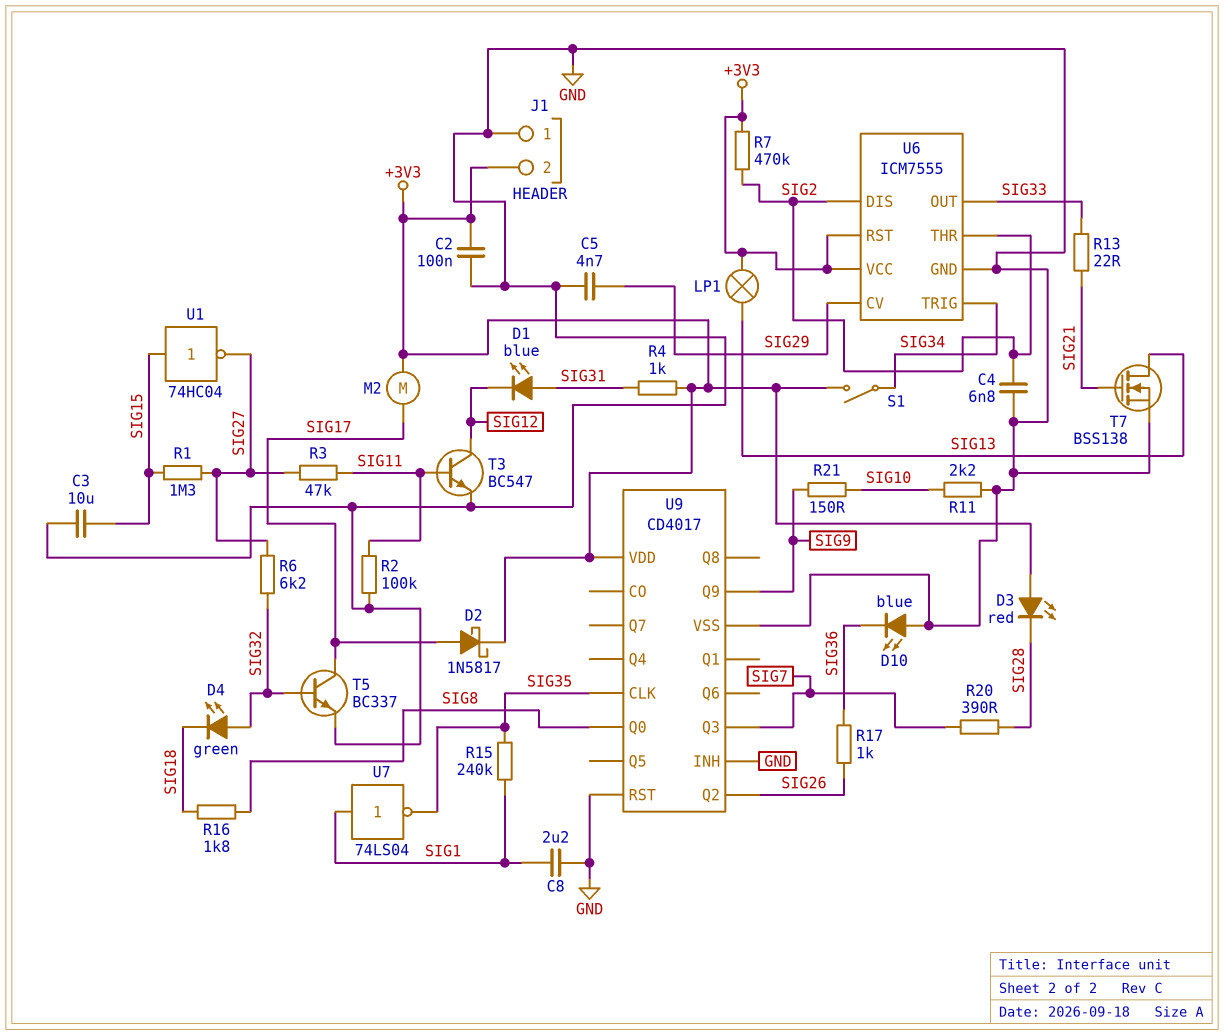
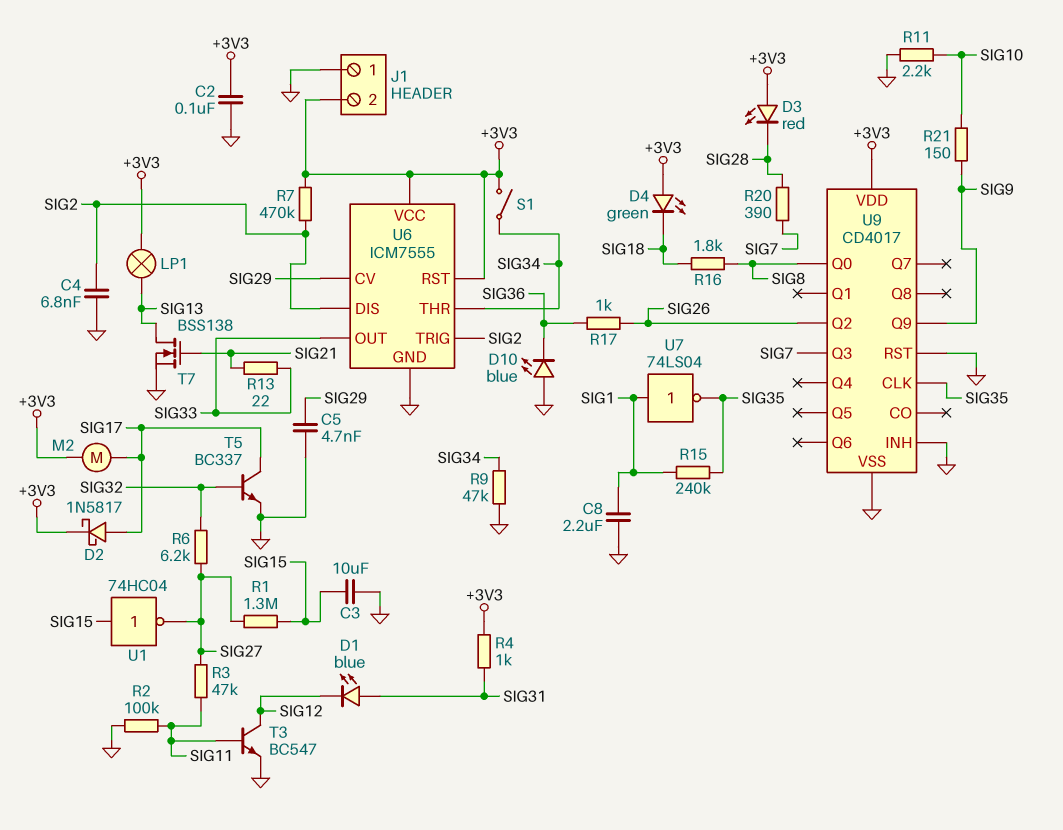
D4: LED green (A SIG32, K SIG18) -> LED green (A +3V3, K SIG18)
R9: none -> 47k (GND, SIG34)
U6 pin THR: SIG2 -> SIG34
U6 pin TRIG: SIG34 -> SIG2

